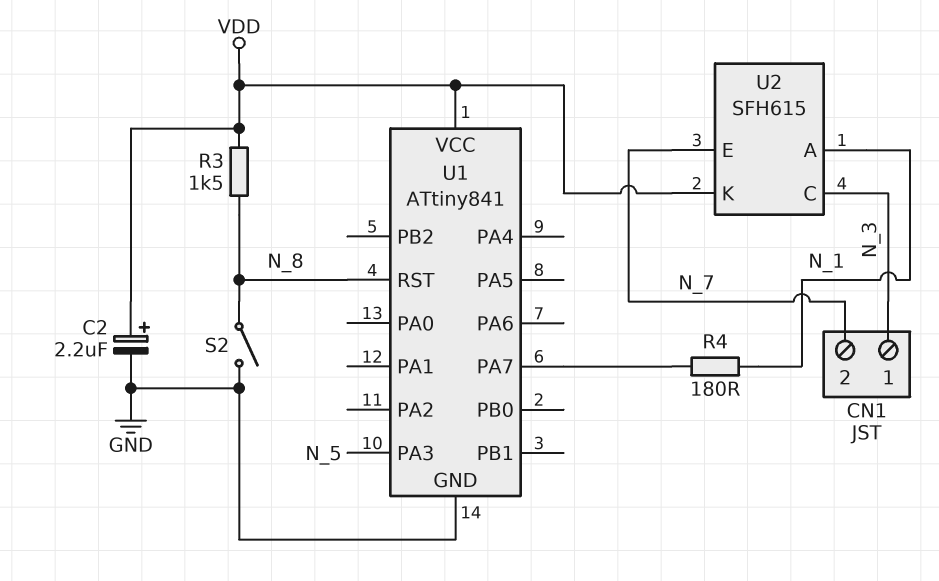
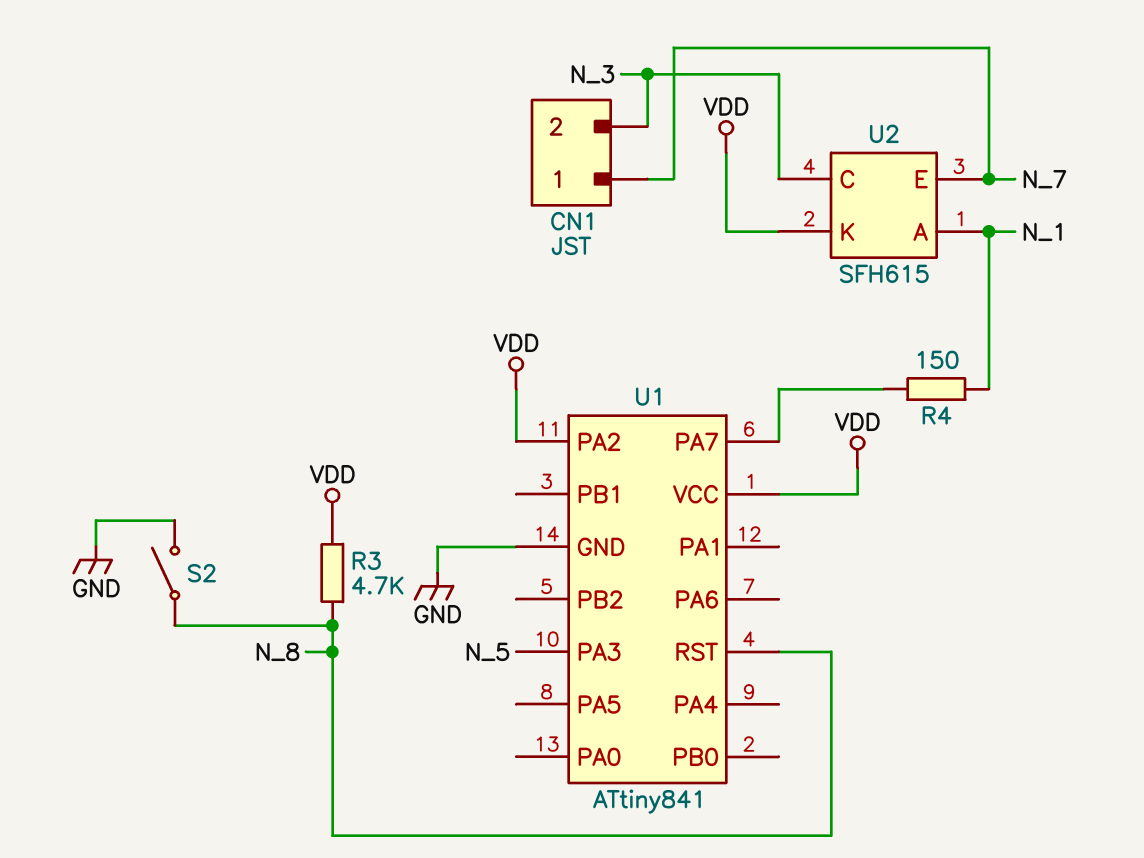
C2: 2.2uF (plus VDD, minus GND) -> none
CN1 pin 1: N_3 -> N_7
CN1 pin 2: N_7 -> N_3
R3: 1.5k (N_8, VDD) -> 4.7k (N_8, VDD)
R4: 180 (N_1, U1/PA7) -> 150 (N_1, U1/PA7)
U1 pin PA2: none -> VDD

